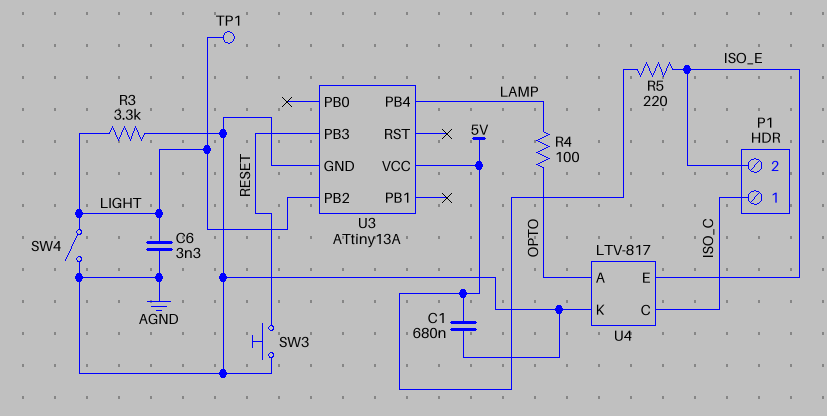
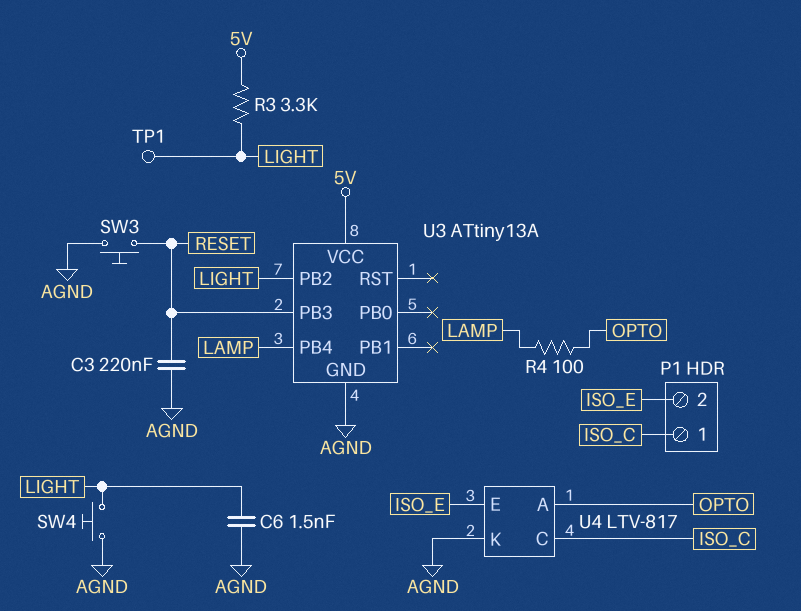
C1: 680nF (5V, AGND) -> none
C3: none -> 220nF (AGND, RESET)
C6: 3.3nF (AGND, LIGHT) -> 1.5nF (AGND, LIGHT)
R3: 3.3k (AGND, LIGHT) -> 3.3k (5V, LIGHT)
R5: 220 (5V, ISO_E) -> none
SW4: switch (AGND, LIGHT) -> button (AGND, LIGHT)

